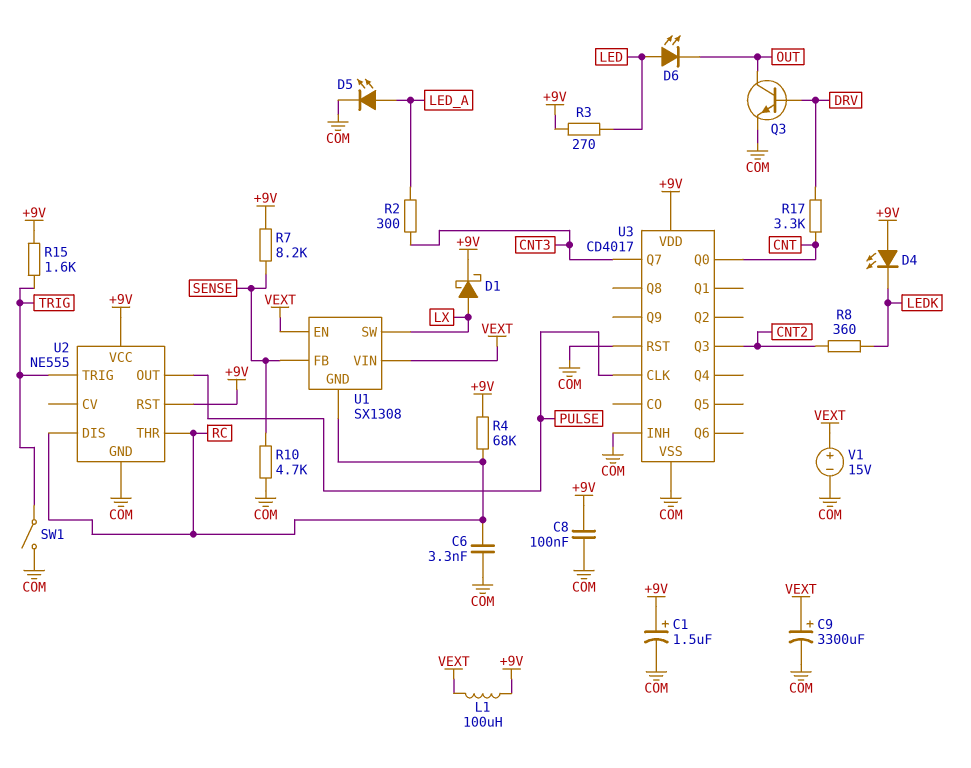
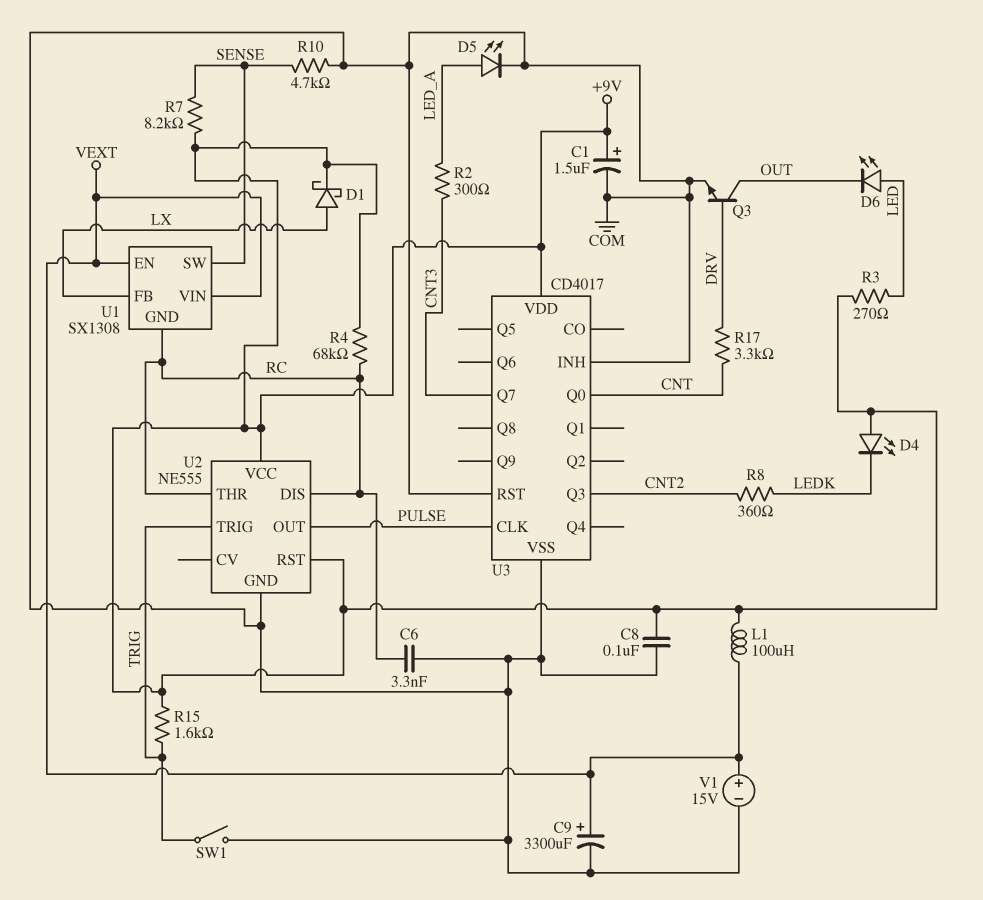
U1 pin FB: SENSE -> LX
U1 pin SW: LX -> SENSE

